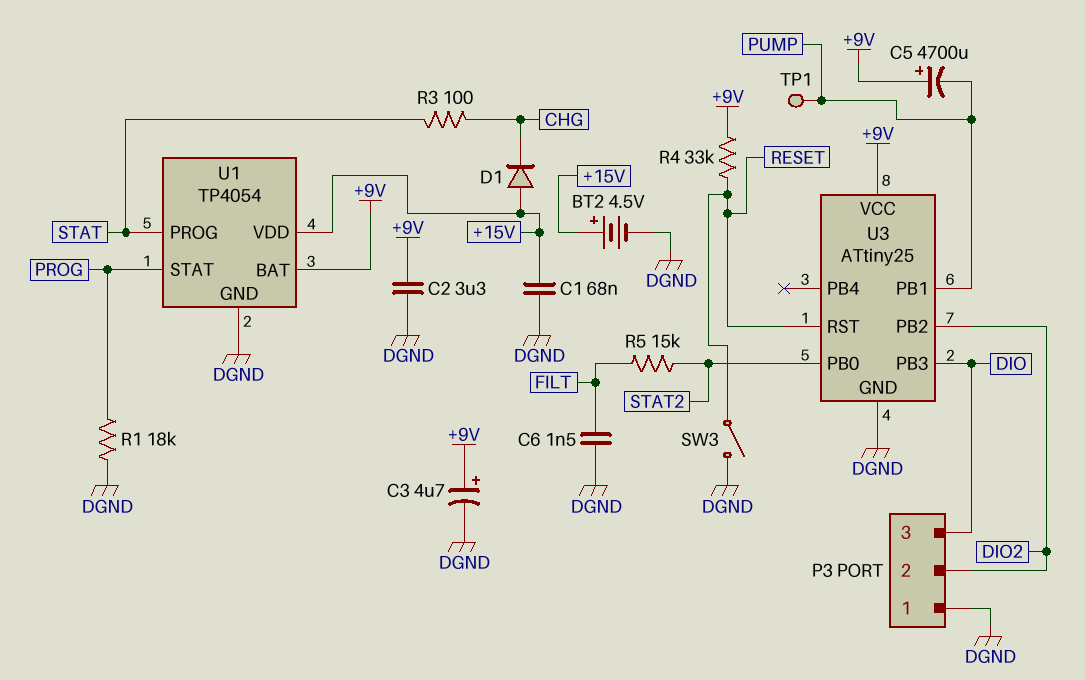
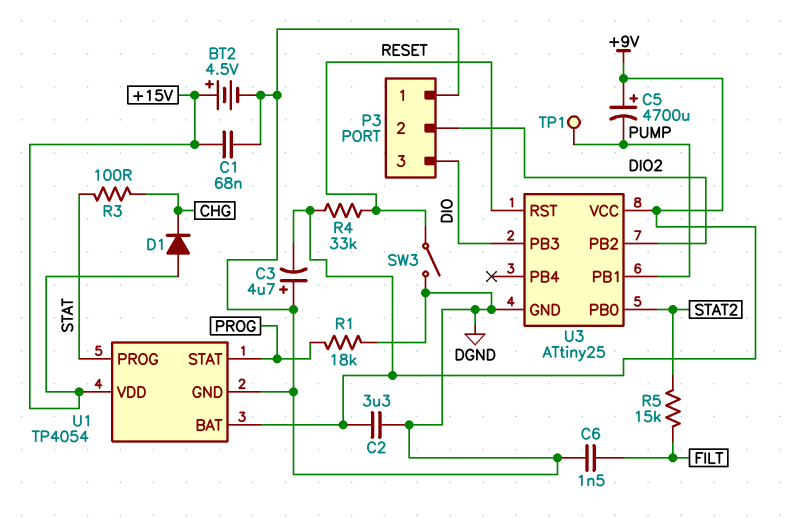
C3: 4.7uF (plus +9V, minus DGND) -> 4.7uF (plus DGND, minus +9V)

